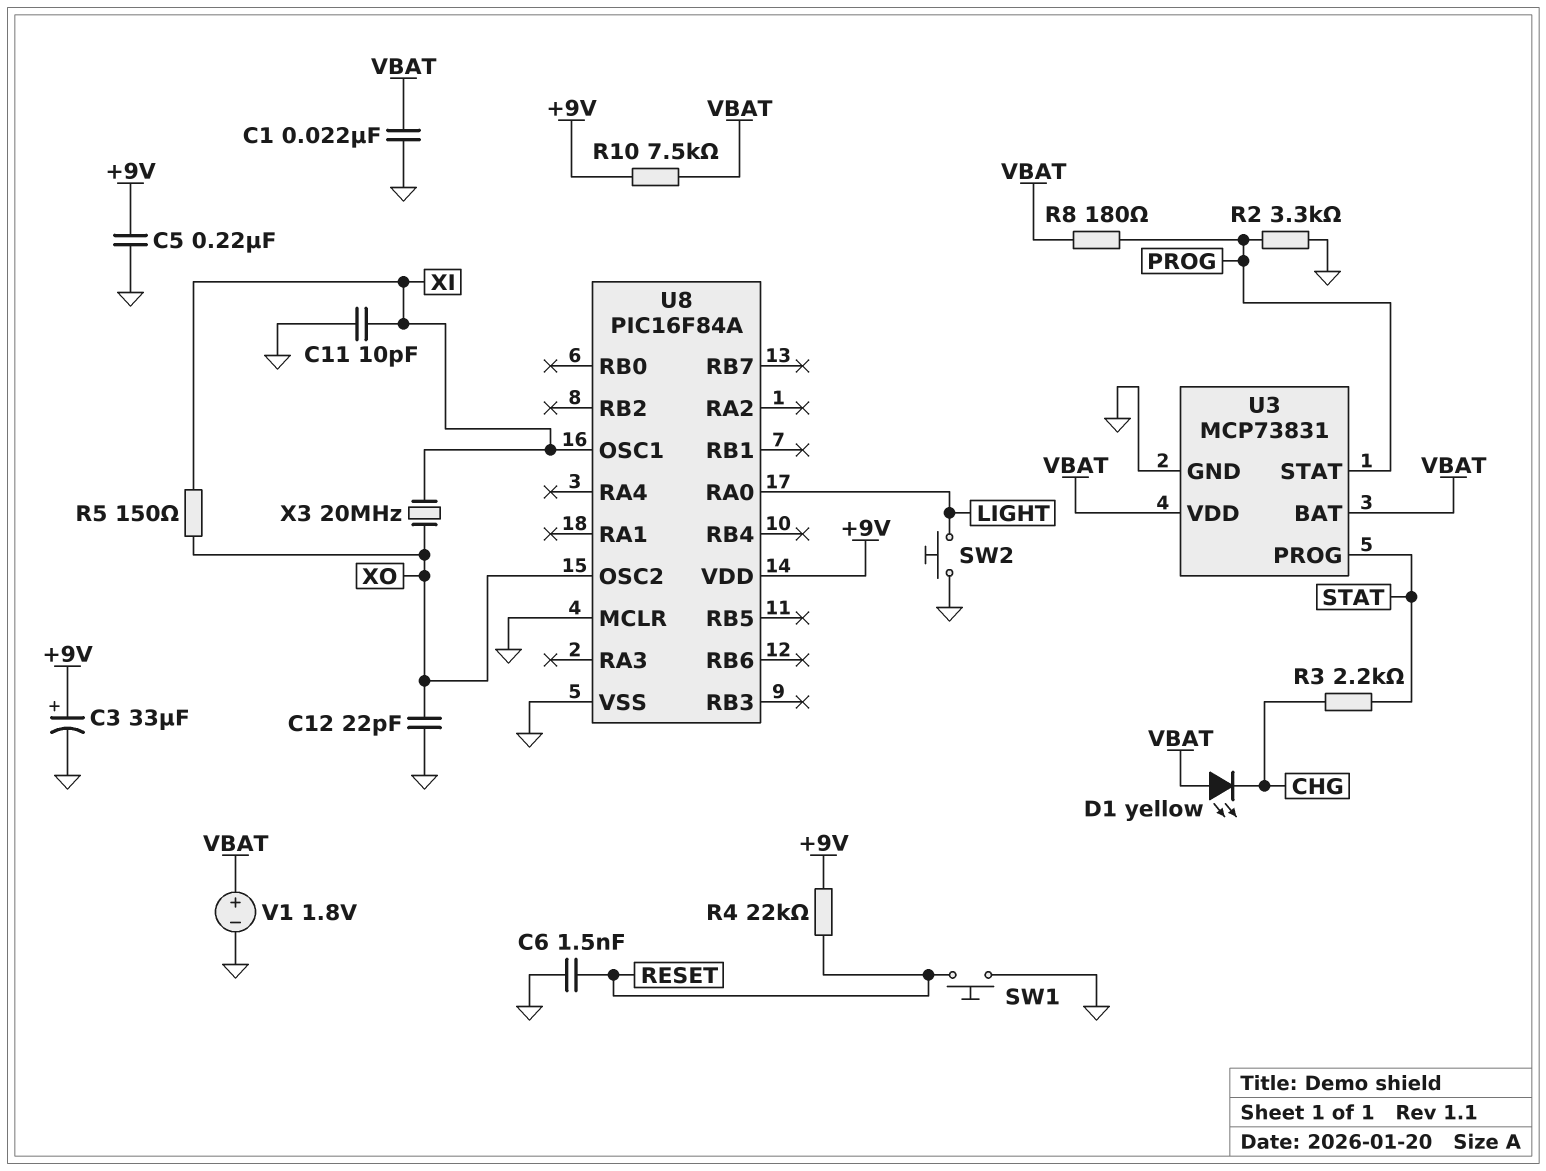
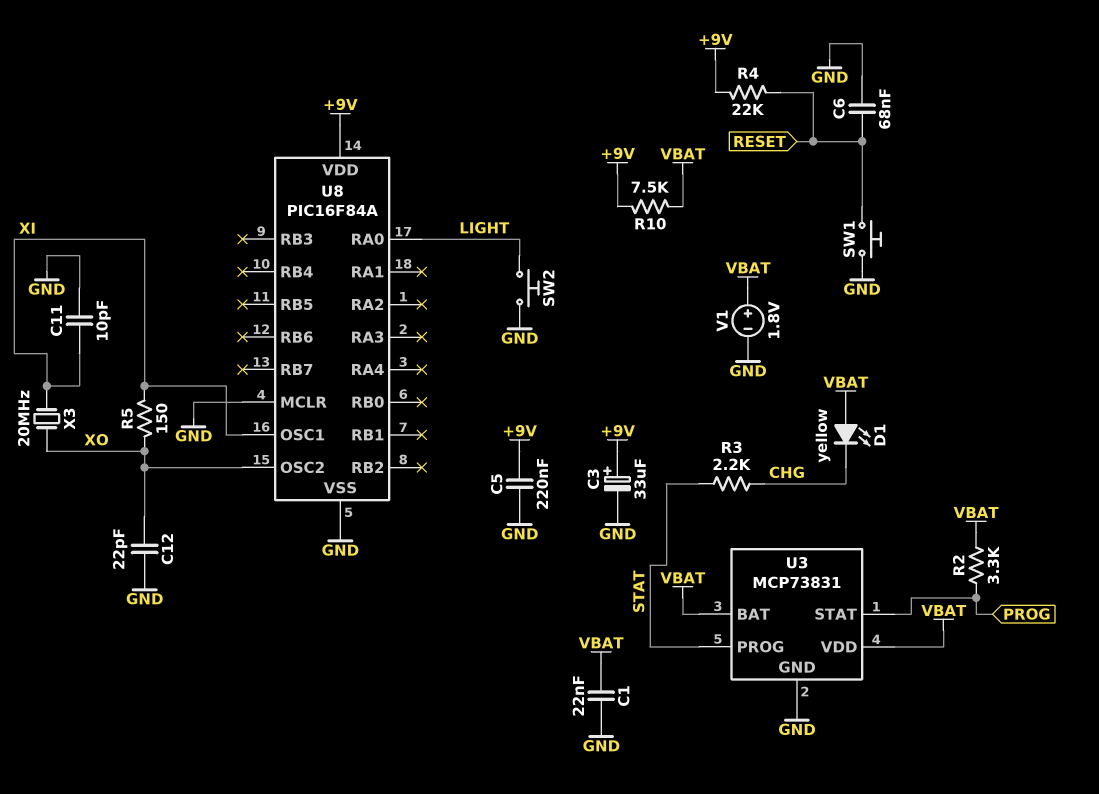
C6: 1.5nF (GND, RESET) -> 68nF (GND, RESET)
R2: 3.3k (GND, PROG) -> 3.3k (PROG, VBAT)
R8: 180 (PROG, VBAT) -> none

